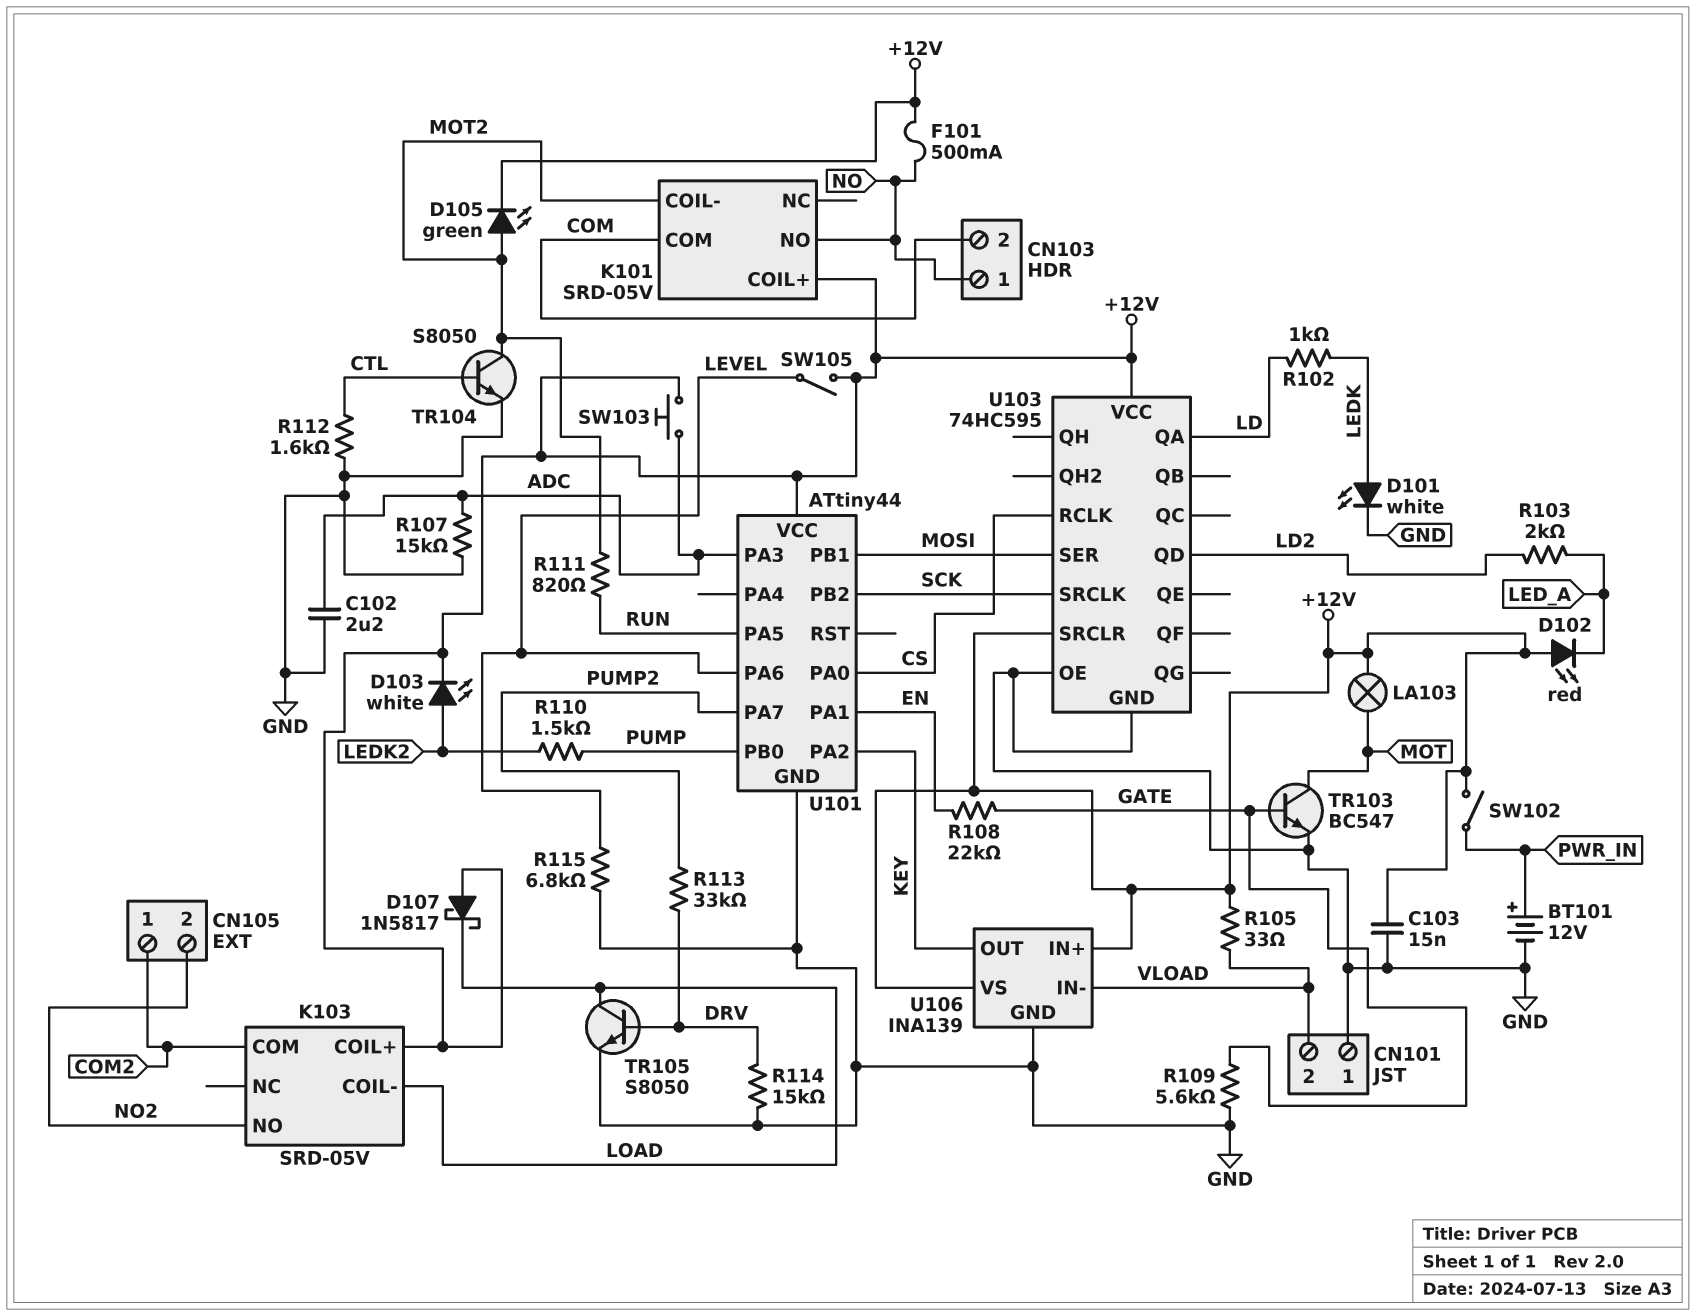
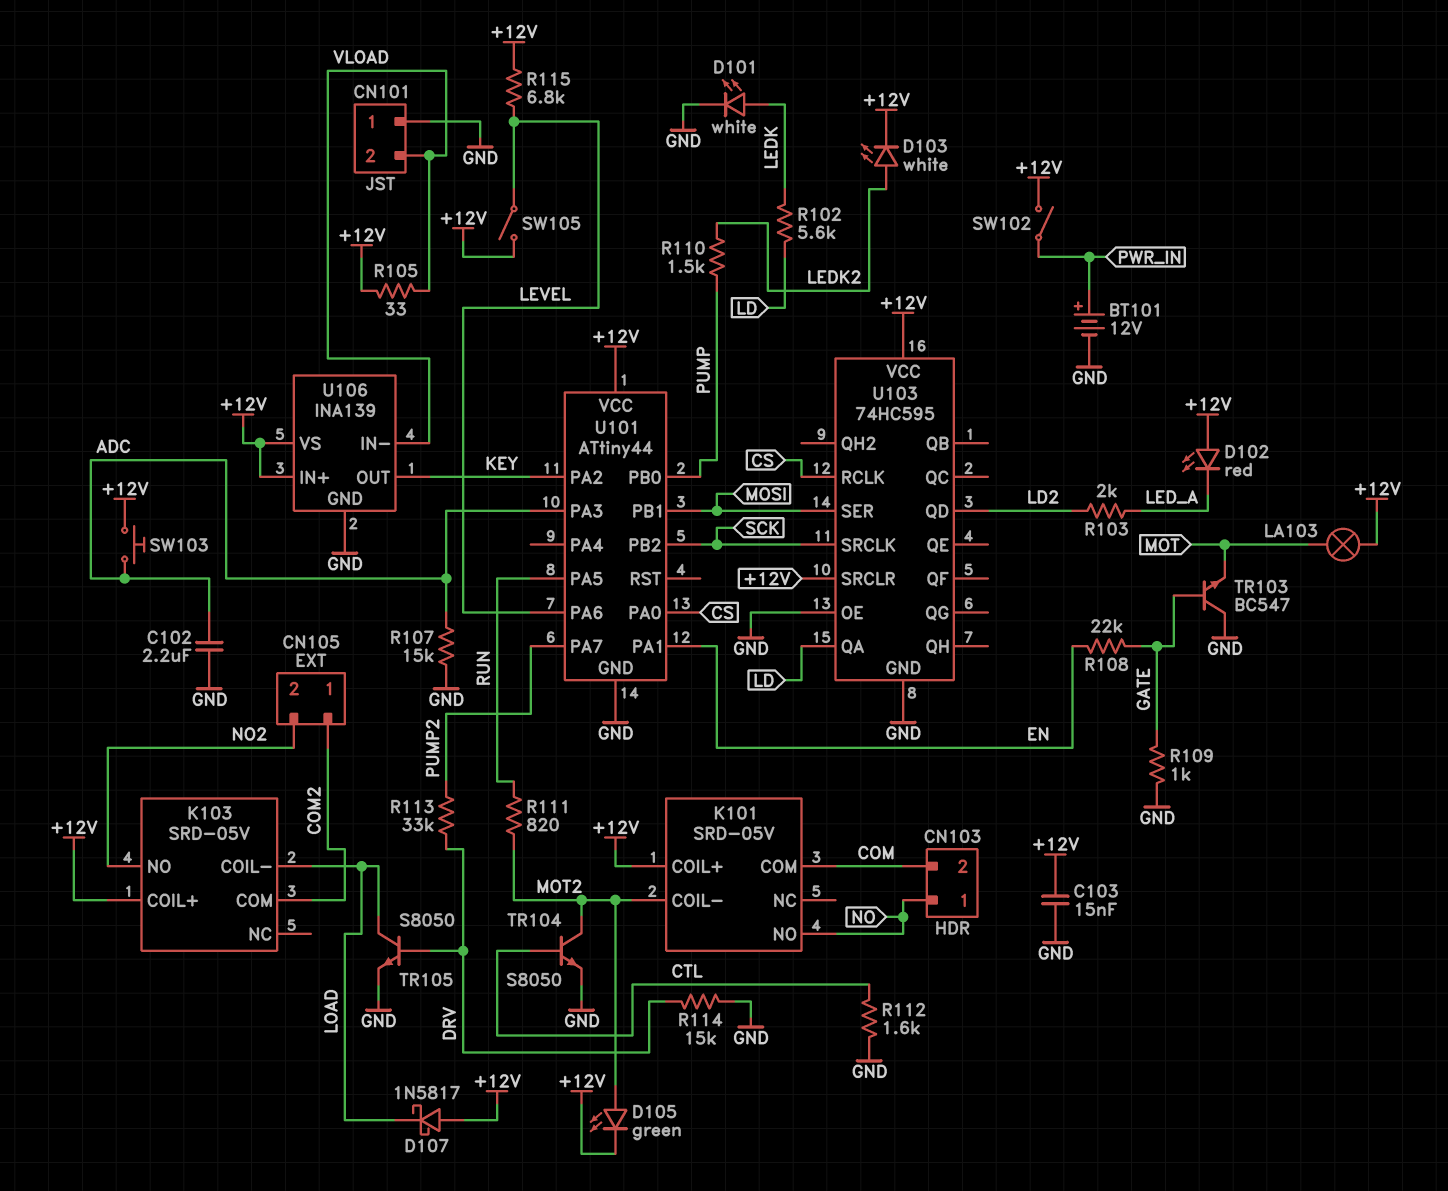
F101: 500mA (+12V, NO) -> none
R102: 1k (LD, LEDK) -> 5.6k (LD, LEDK)
R109: 5.6k (GATE, GND) -> 1k (GATE, GND)
R115: 6.8k (GND, LEVEL) -> 6.8k (+12V, LEVEL)
TR103: NPN BC547 (B GATE, C MOT, E GND) -> NPN BC547 (B GATE, C GND, E MOT)

